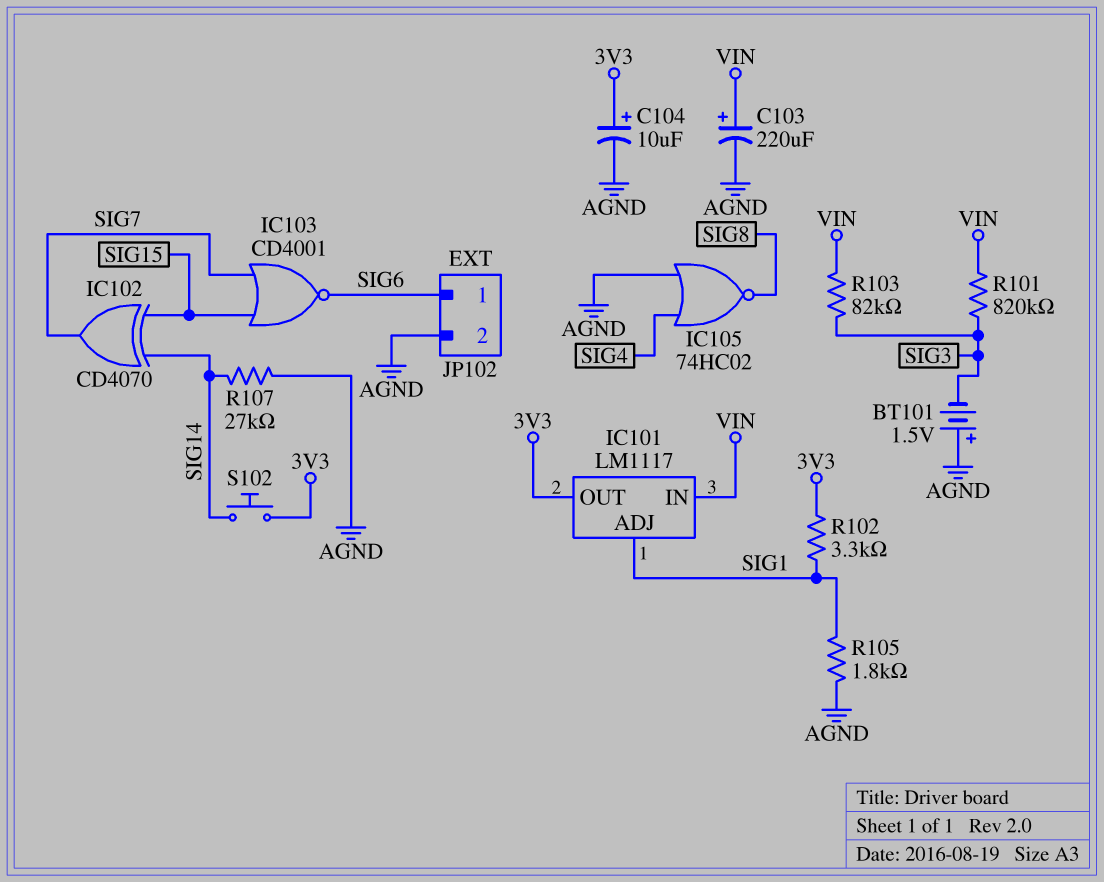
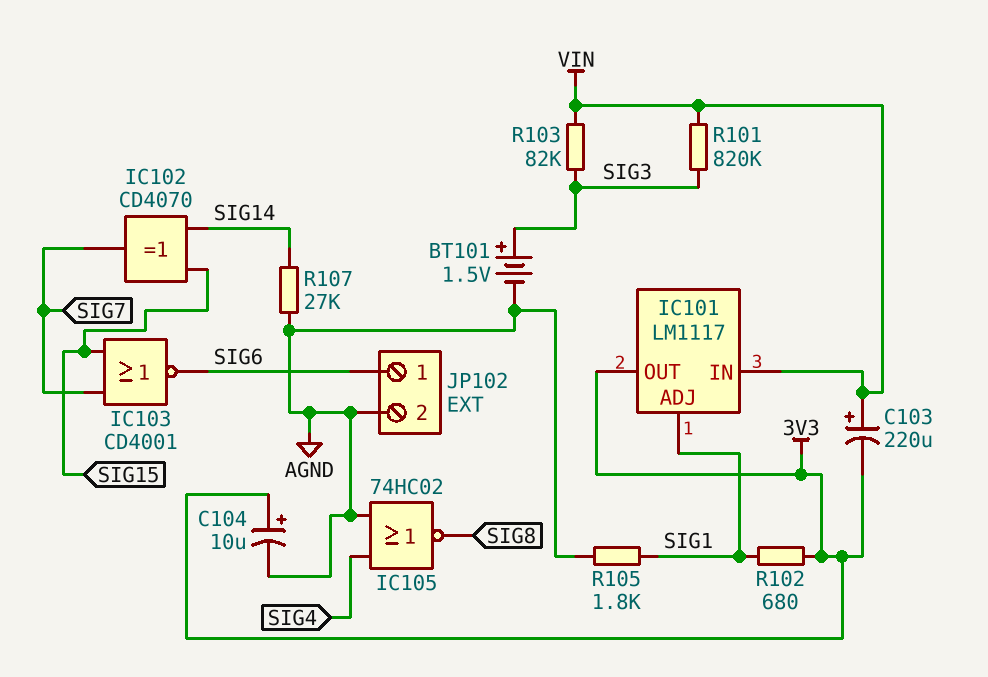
BT101: 1.5V (plus AGND, minus SIG3) -> 1.5V (plus SIG3, minus AGND)
C103: 220uF (plus VIN, minus AGND) -> 220uF (plus VIN, minus 3V3)
R102: 3.3k (3V3, SIG1) -> 680 (3V3, SIG1)
S102: button (3V3, SIG14) -> none

